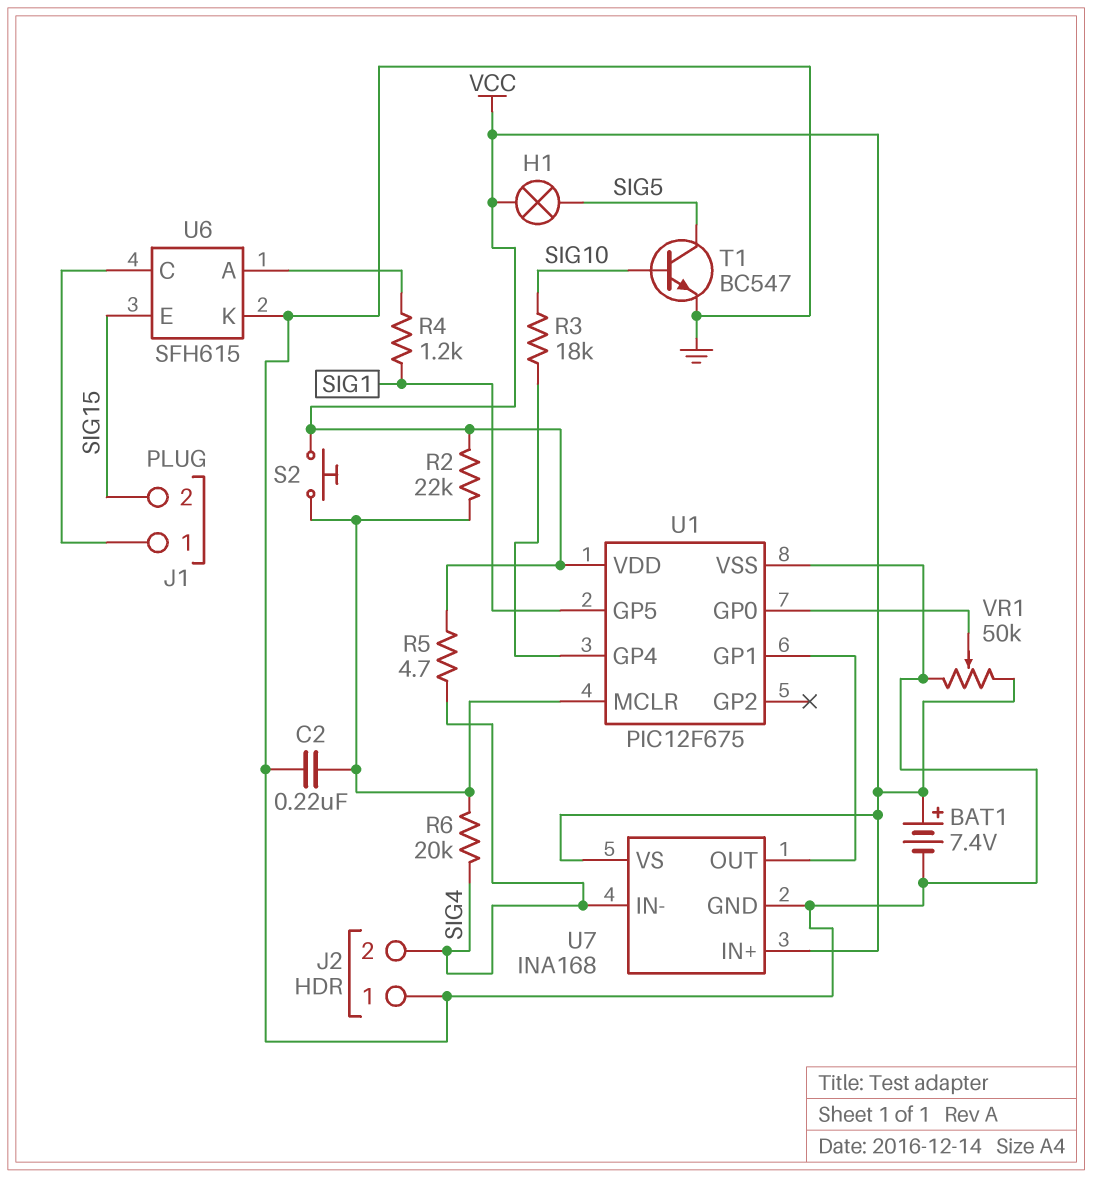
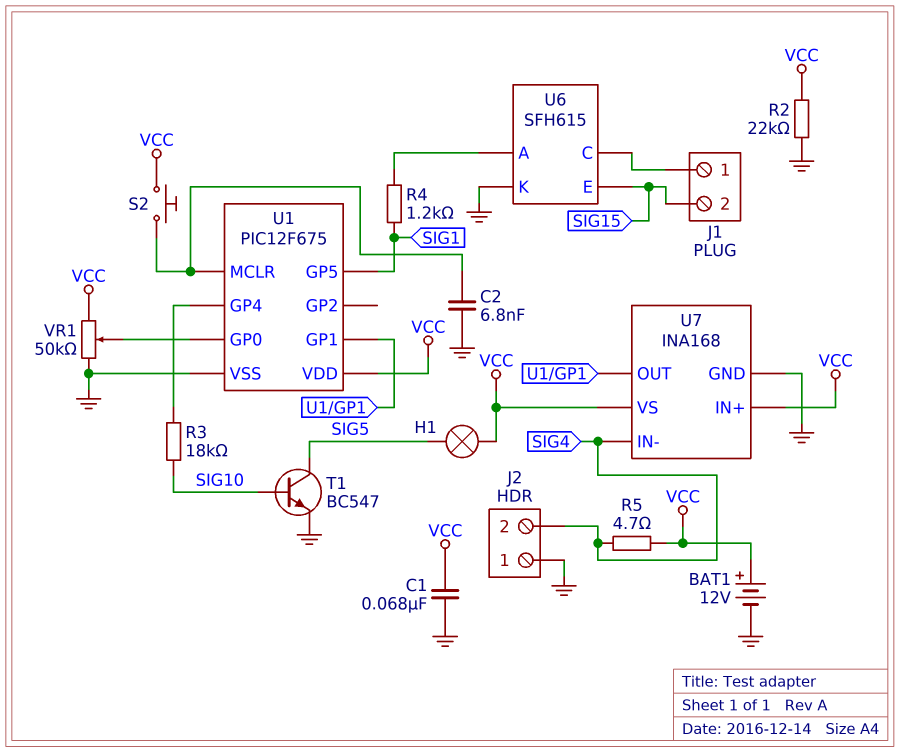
BAT1: 7.4V (plus VCC, minus GND) -> 12V (plus VCC, minus GND)
C1: none -> 68nF (GND, VCC)
C2: 220nF (GND, U1/MCLR) -> 6.8nF (GND, U1/MCLR)
R2: 22k (U1/MCLR, VCC) -> 22k (GND, VCC)
R6: 20k (SIG4, U1/MCLR) -> none

